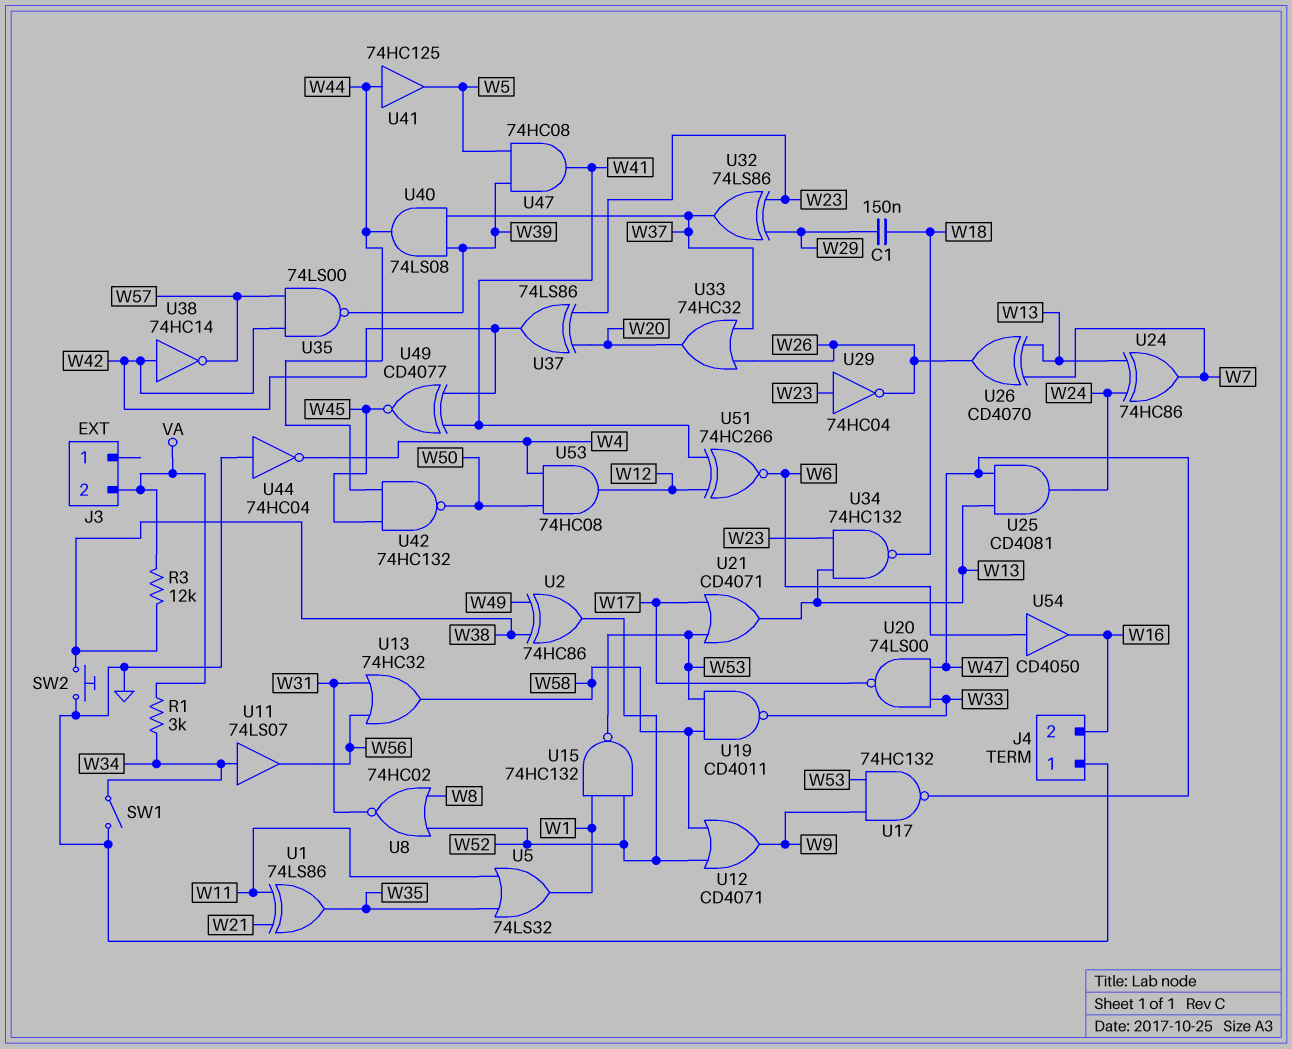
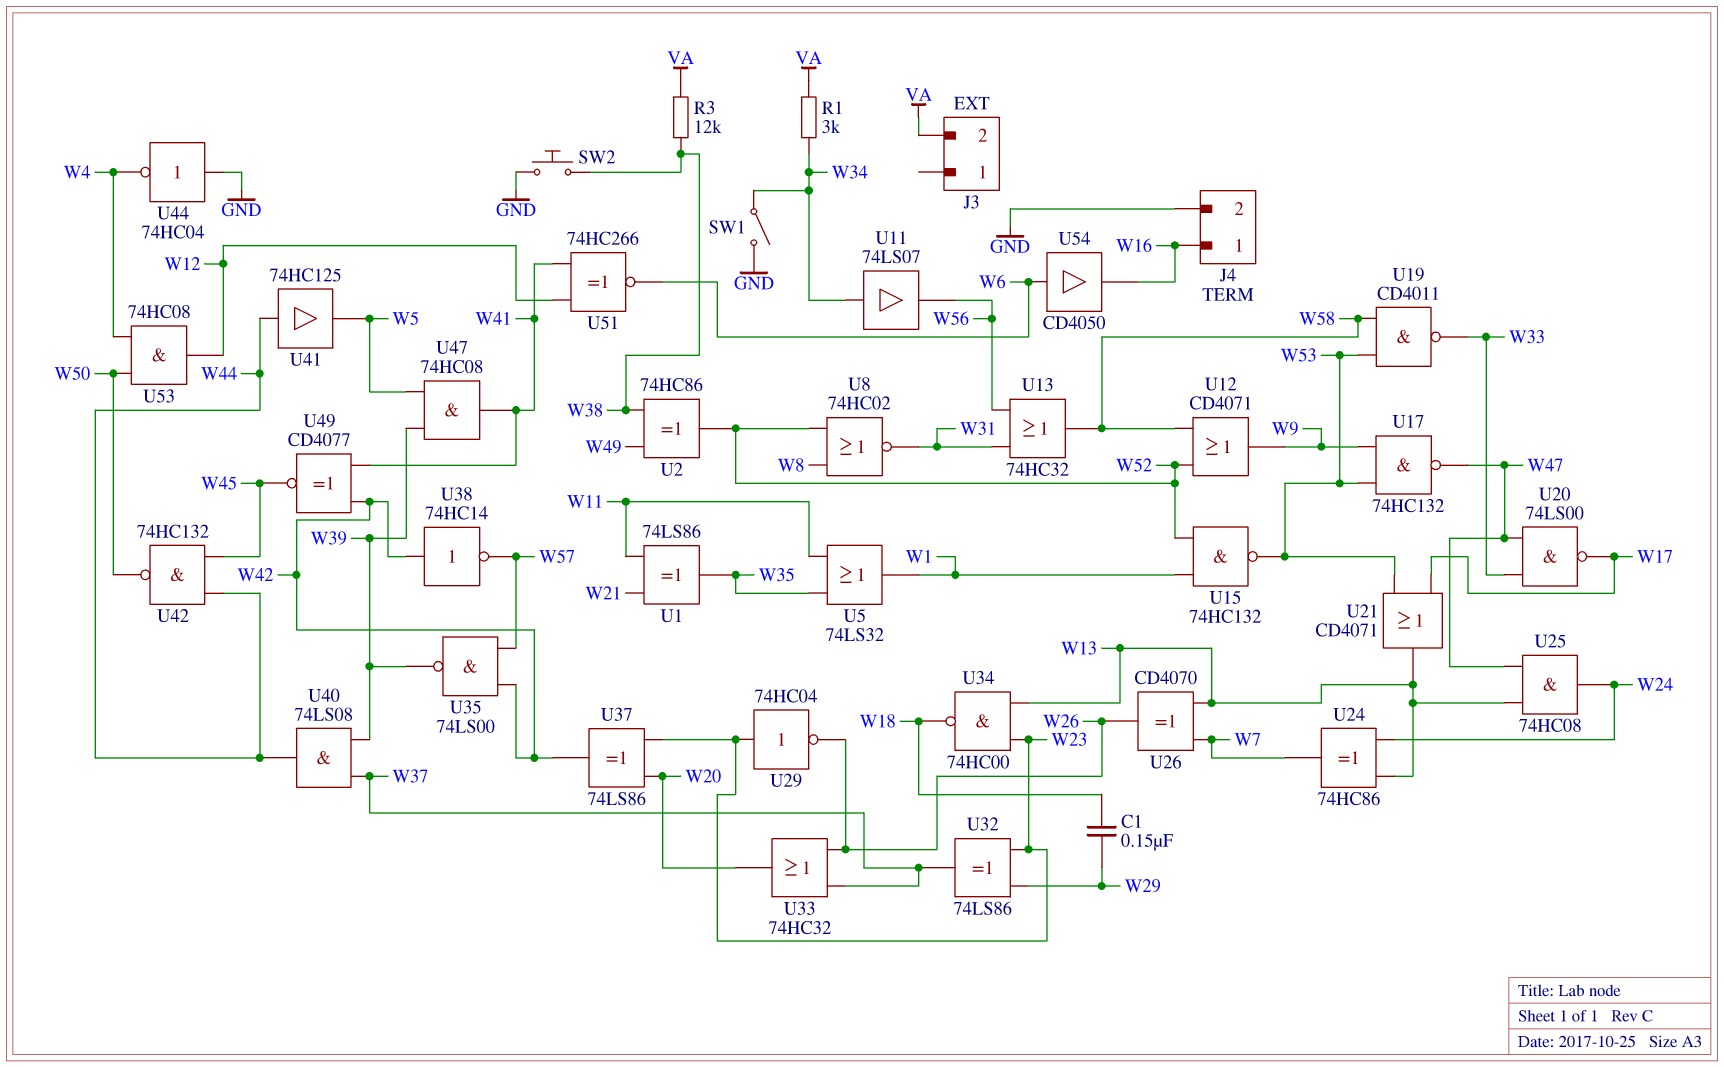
J4 pin 1: GND -> W16
J4 pin 2: W16 -> GND
U25: AND CD4081 (in W13, in W47, out W24) -> AND 74HC08 (in W13, in W47, out W24)
U34: NAND 74HC132 (in W13, in W23, out W18) -> NAND 74HC00 (in W13, in W23, out W18)

